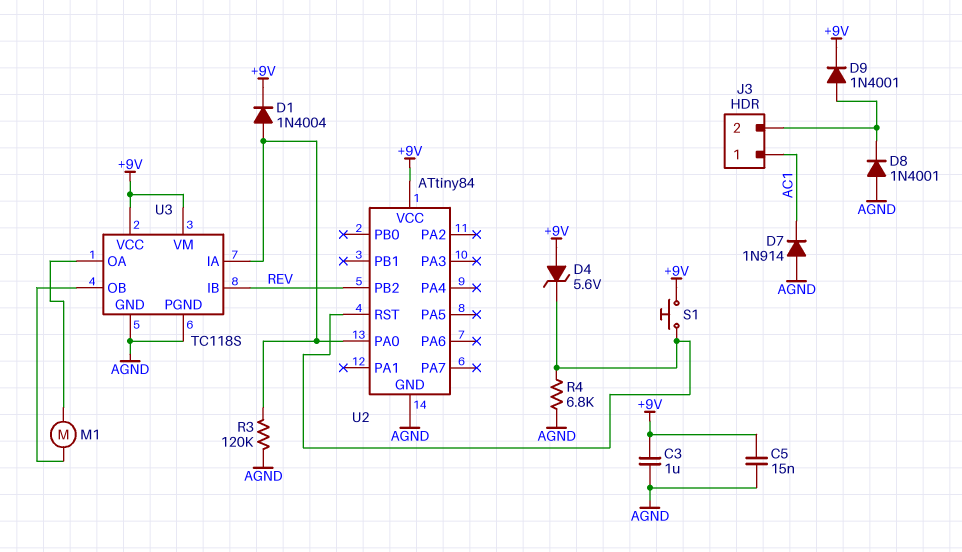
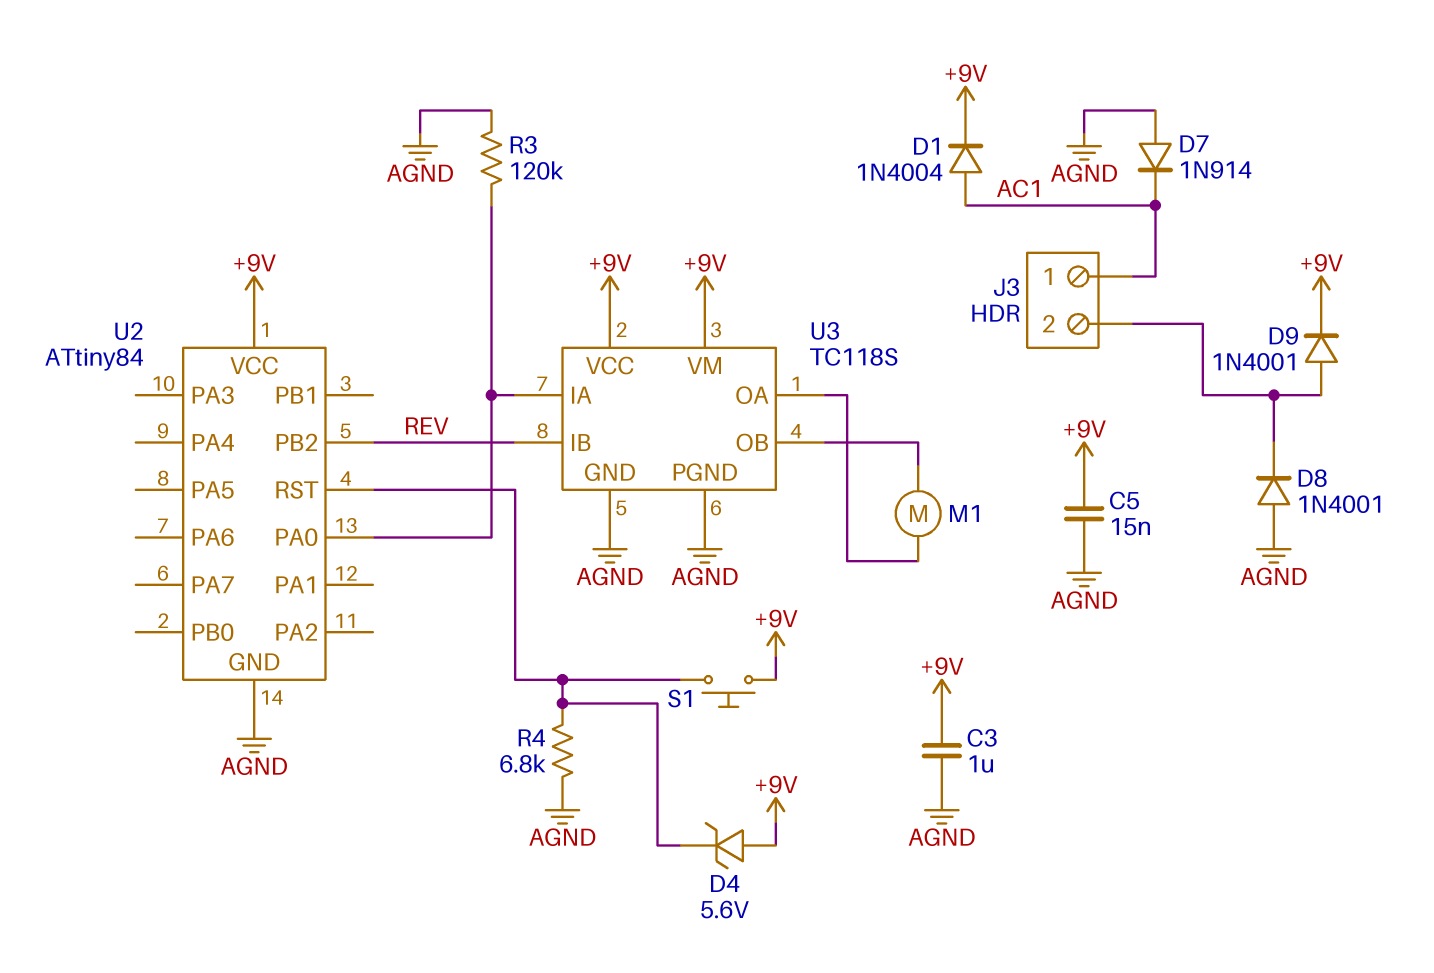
D1: diode 1N4004 (A U2/PA0, K +9V) -> diode 1N4004 (A AC1, K +9V)

